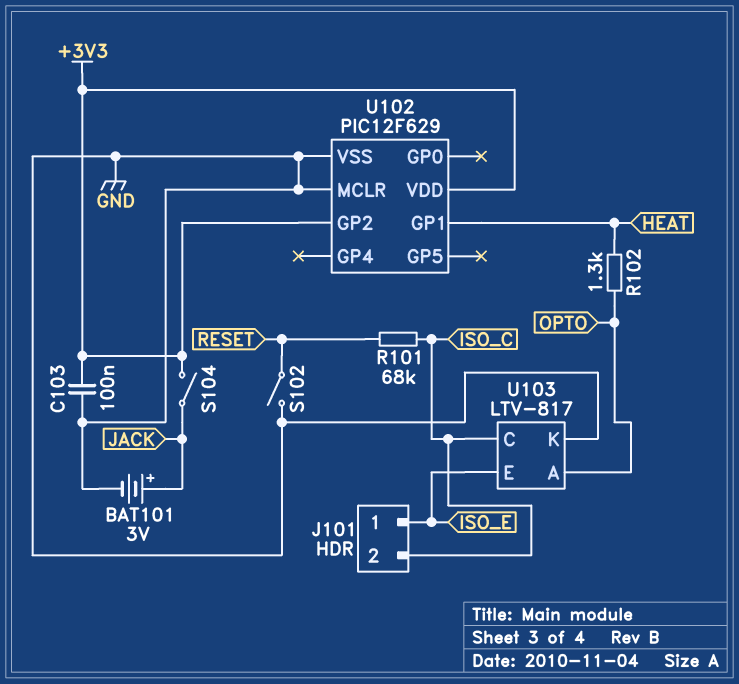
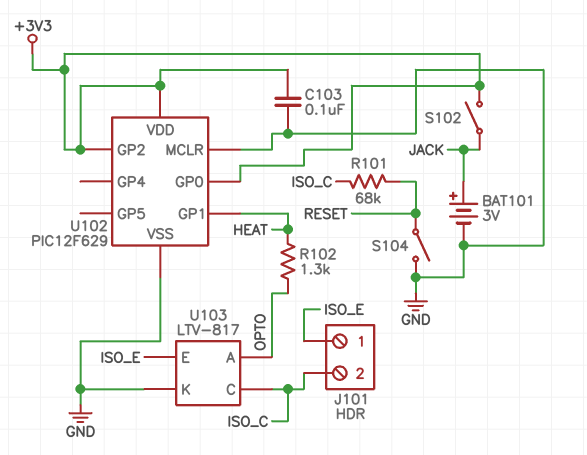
S102: switch (GND, RESET) -> switch (+3V3, JACK)
S104: switch (+3V3, JACK) -> switch (GND, RESET)
U102 pin GP0: none -> +3V3

